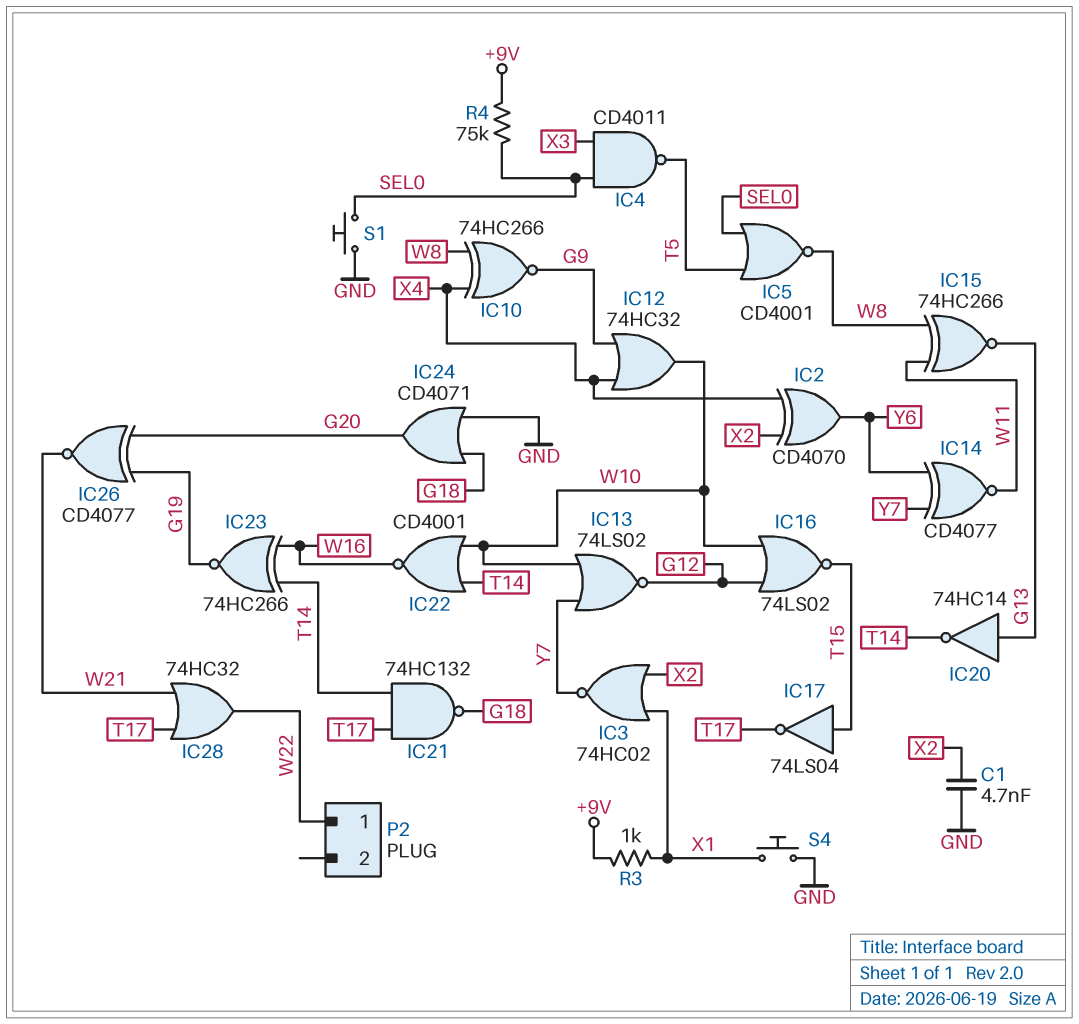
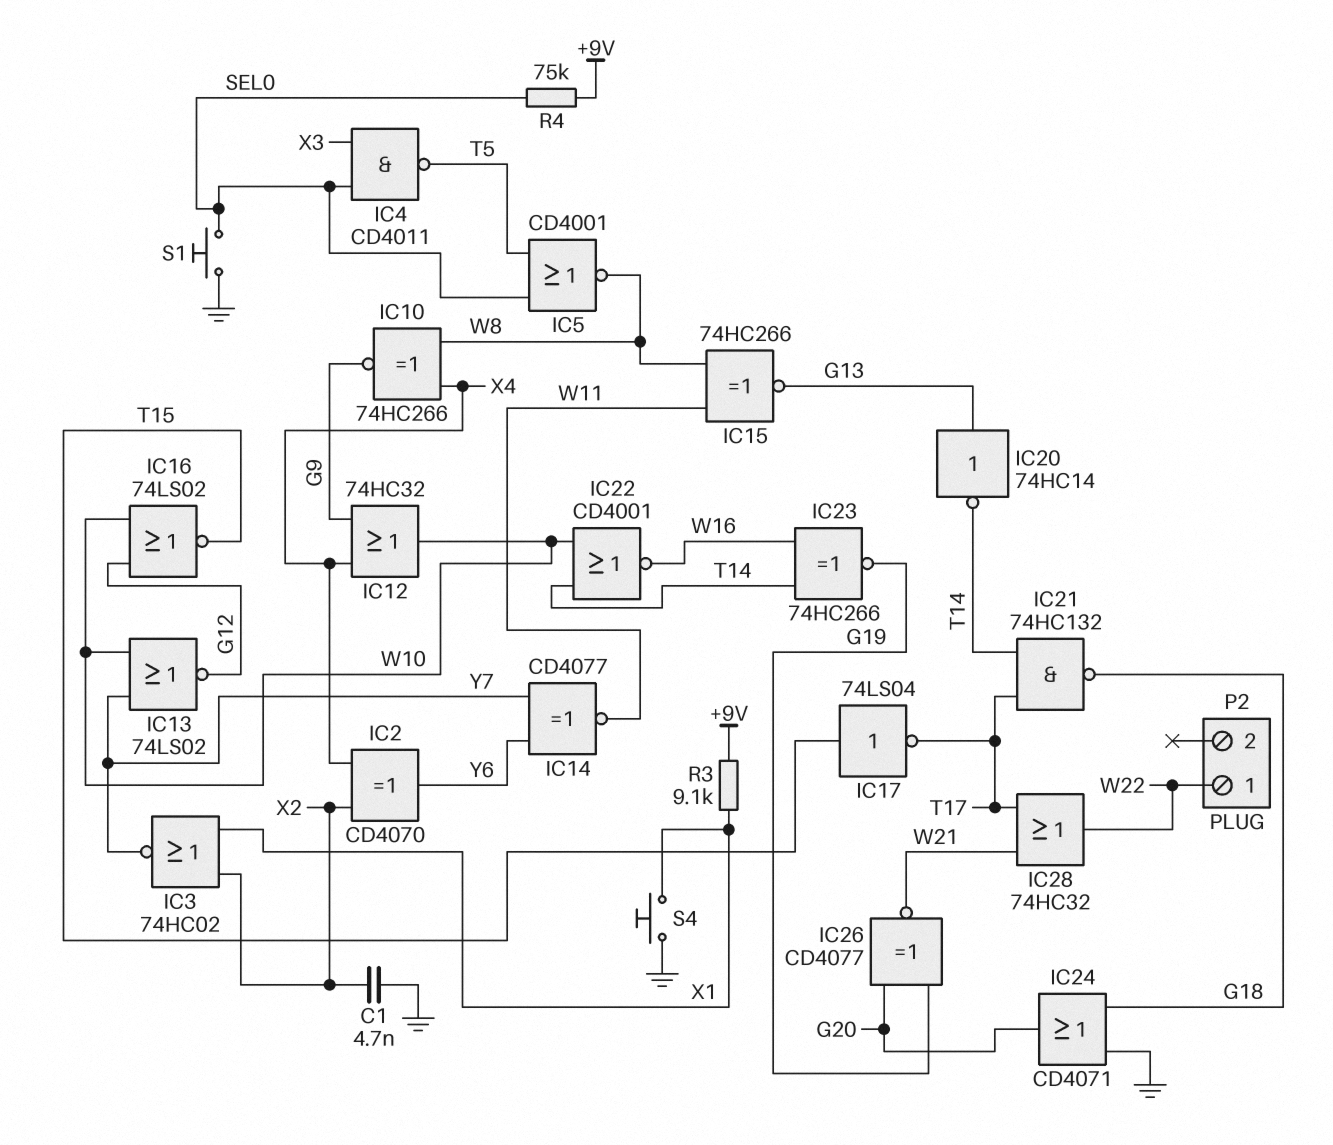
R3: 1k (+9V, X1) -> 9.1k (+9V, X1)

